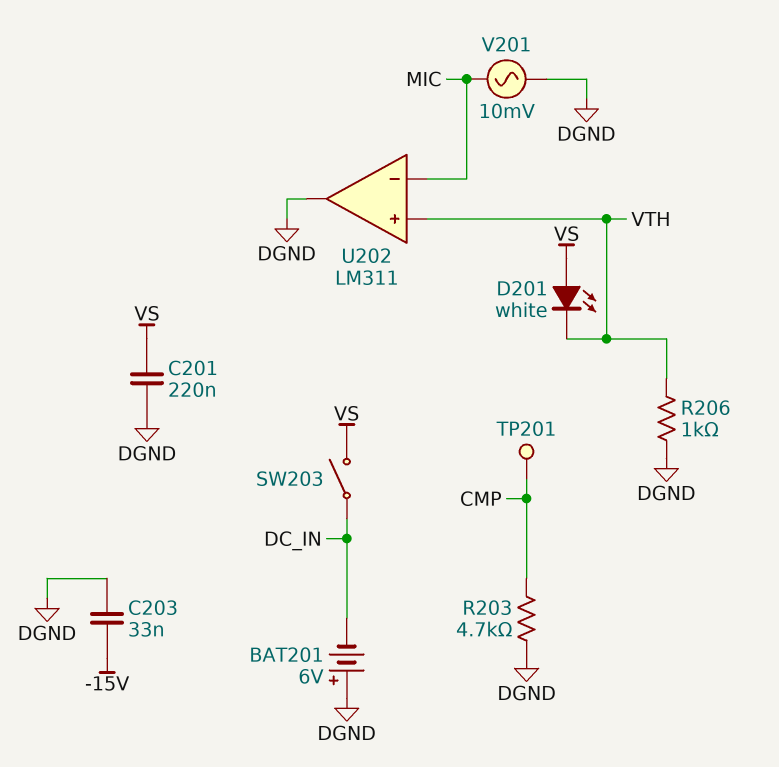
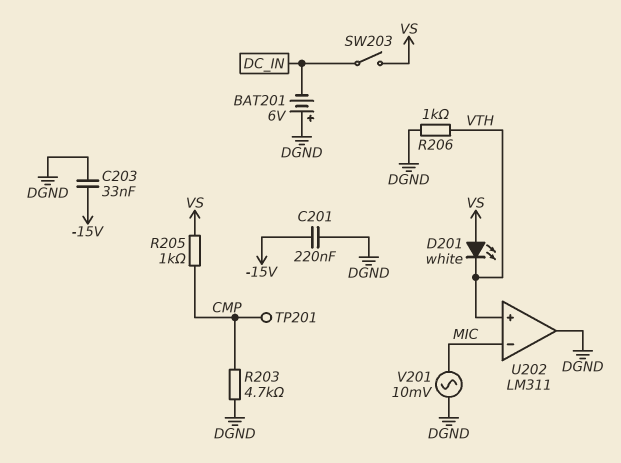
C201: 220nF (DGND, VS) -> 220nF (-15V, DGND)
R205: none -> 1k (CMP, VS)

